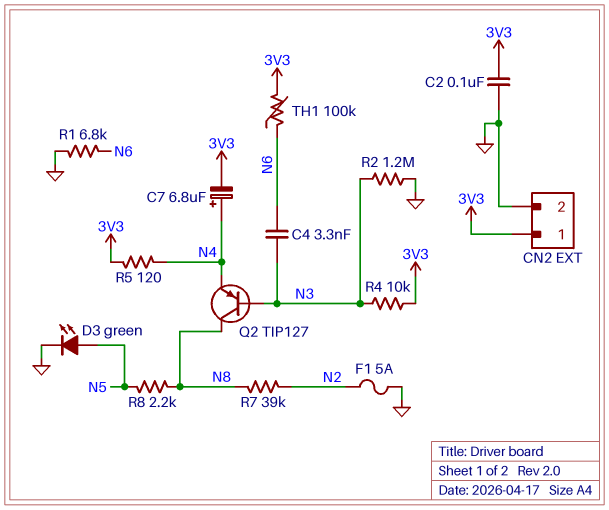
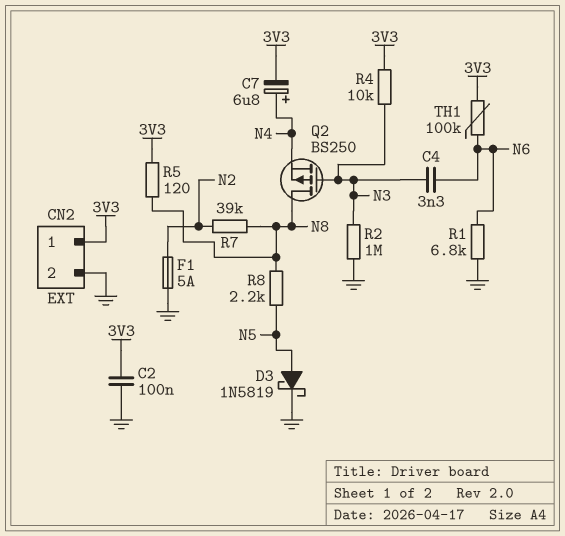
D3: LED green (A N5, K GND) -> schottky 1N5819 (A N5, K GND)
Q2: PNP TIP127 (B N3, C N8, E N4) -> PMOS BS250 (G N3, D N8, S N4)
R2: 1.2M (GND, N3) -> 1M (GND, N3)
R5: 120 (3V3, N4) -> 120 (3V3, N8)

